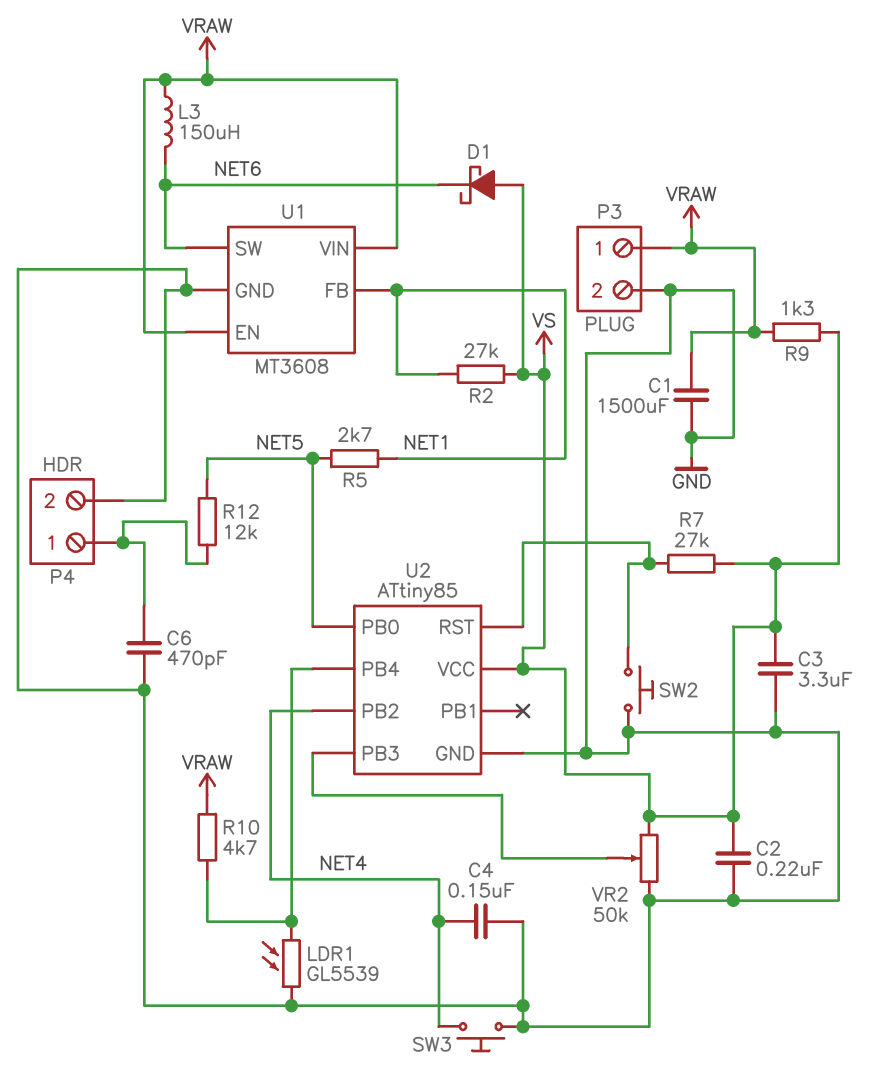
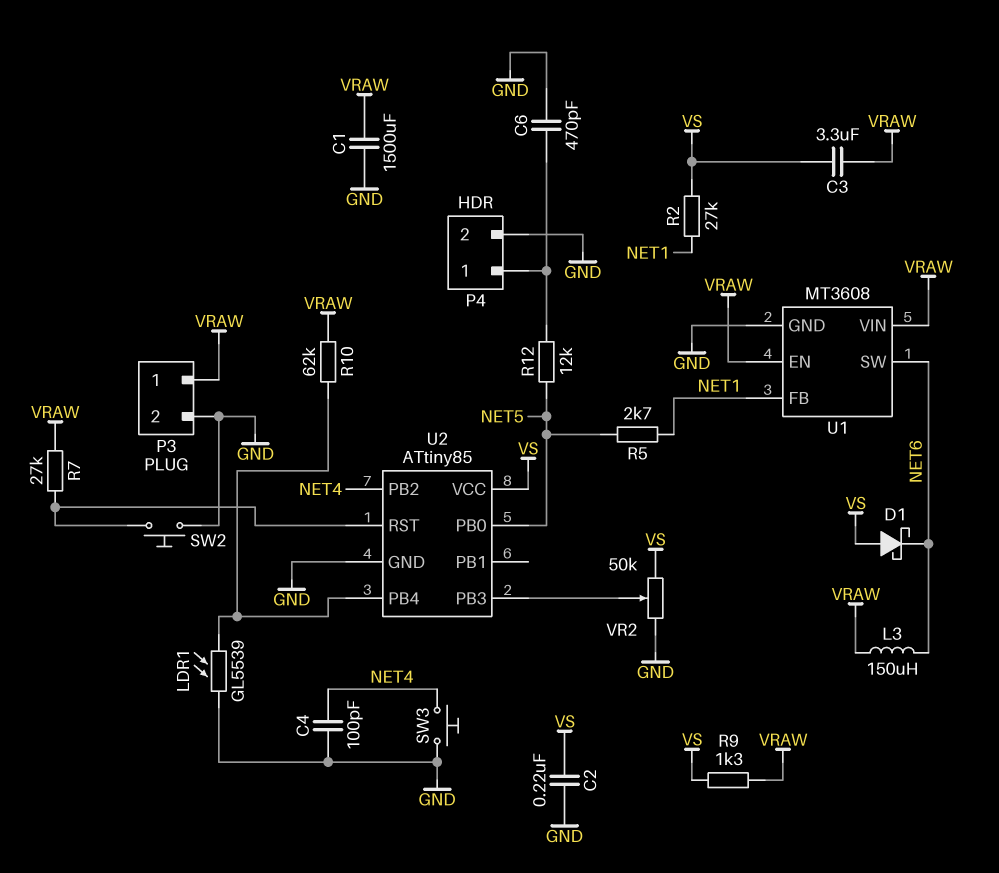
C3: 3.3uF (GND, VS) -> 3.3uF (VRAW, VS)
C4: 150nF (GND, NET4) -> 100pF (GND, NET4)
R7: 27k (U2/RST, VS) -> 27k (U2/RST, VRAW)
R10: 4.7k (U2/PB4, VRAW) -> 62k (U2/PB4, VRAW)

